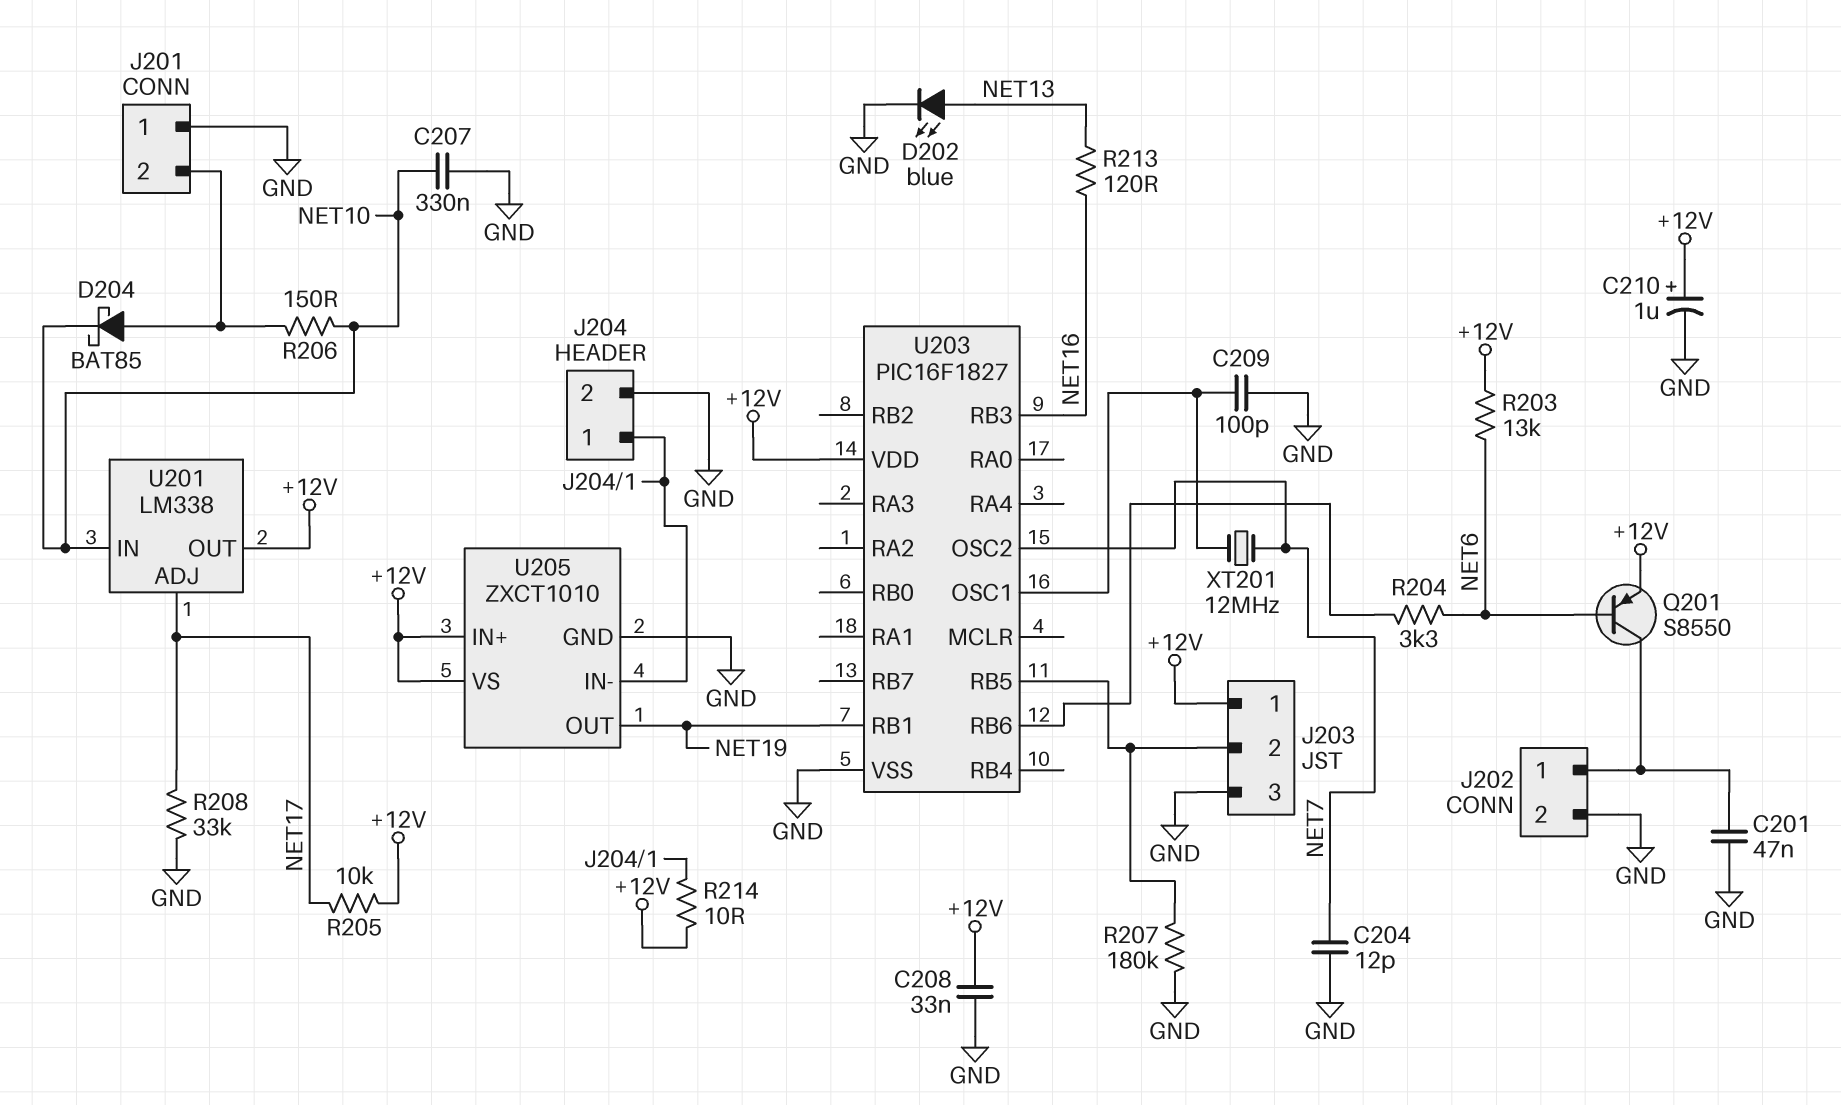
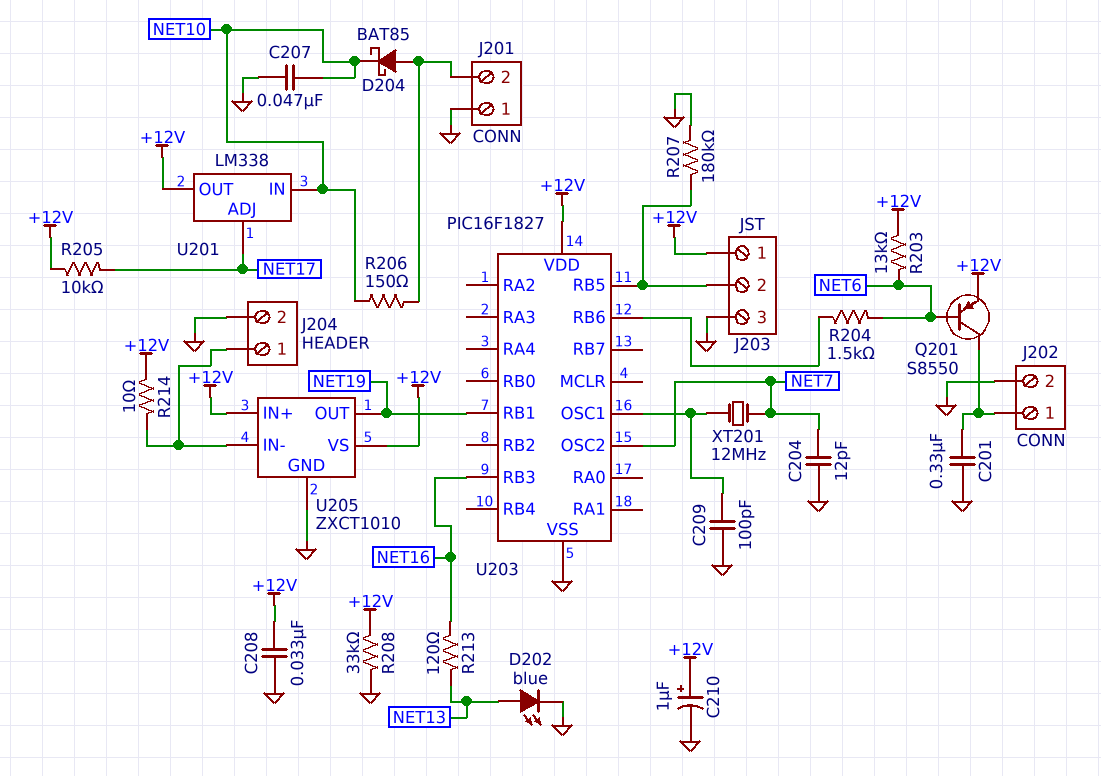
C201: 47nF (GND, J202/1) -> 330nF (GND, J202/1)
C207: 330nF (GND, NET10) -> 47nF (GND, NET10)
R204: 3.3k (NET6, U203/RB6) -> 1.5k (NET6, U203/RB6)
R208: 33k (GND, NET17) -> 33k (+12V, GND)

